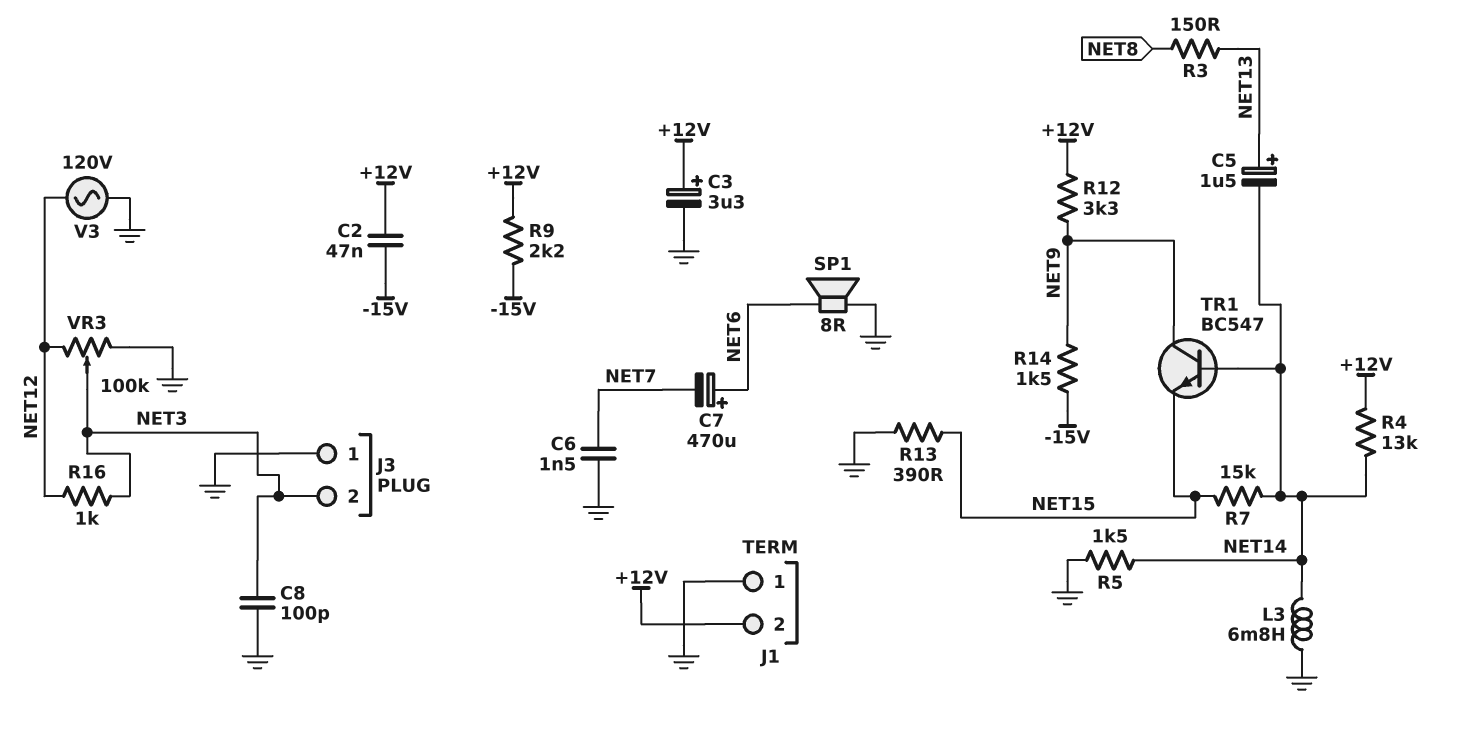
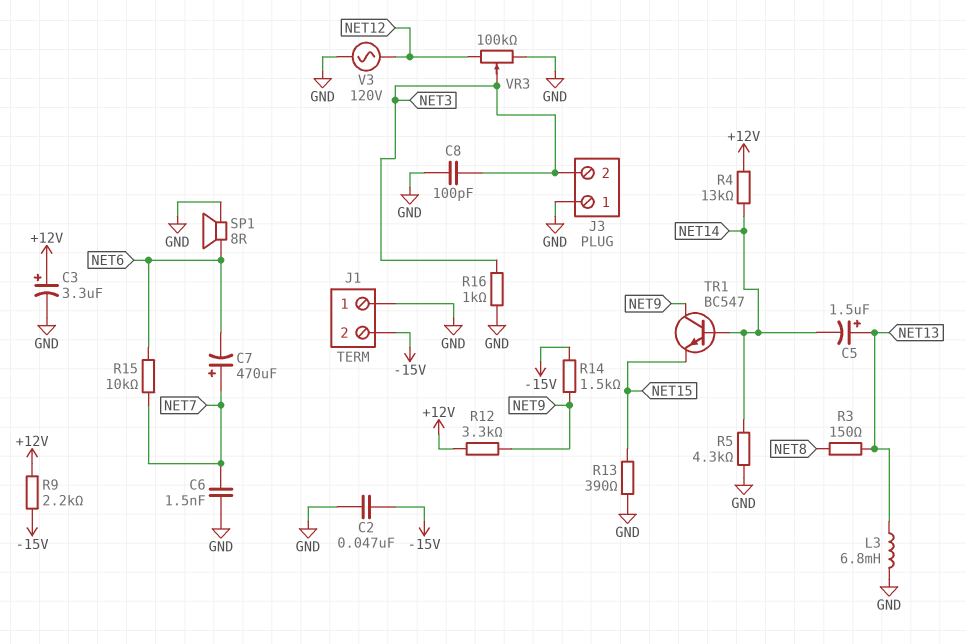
C2: 47nF (+12V, -15V) -> 47nF (-15V, GND)
C7: 470uF (plus NET6, minus NET7) -> 470uF (plus NET7, minus NET6)
J1 pin 2: +12V -> -15V
L3: 6.8mH (GND, NET14) -> 6.8mH (GND, NET13)
R5: 1.5k (GND, NET14) -> 4.3k (GND, NET14)
R7: 15k (NET14, NET15) -> none
R15: none -> 10k (NET6, NET7)
R16: 1k (NET3, NET12) -> 1k (GND, NET3)

